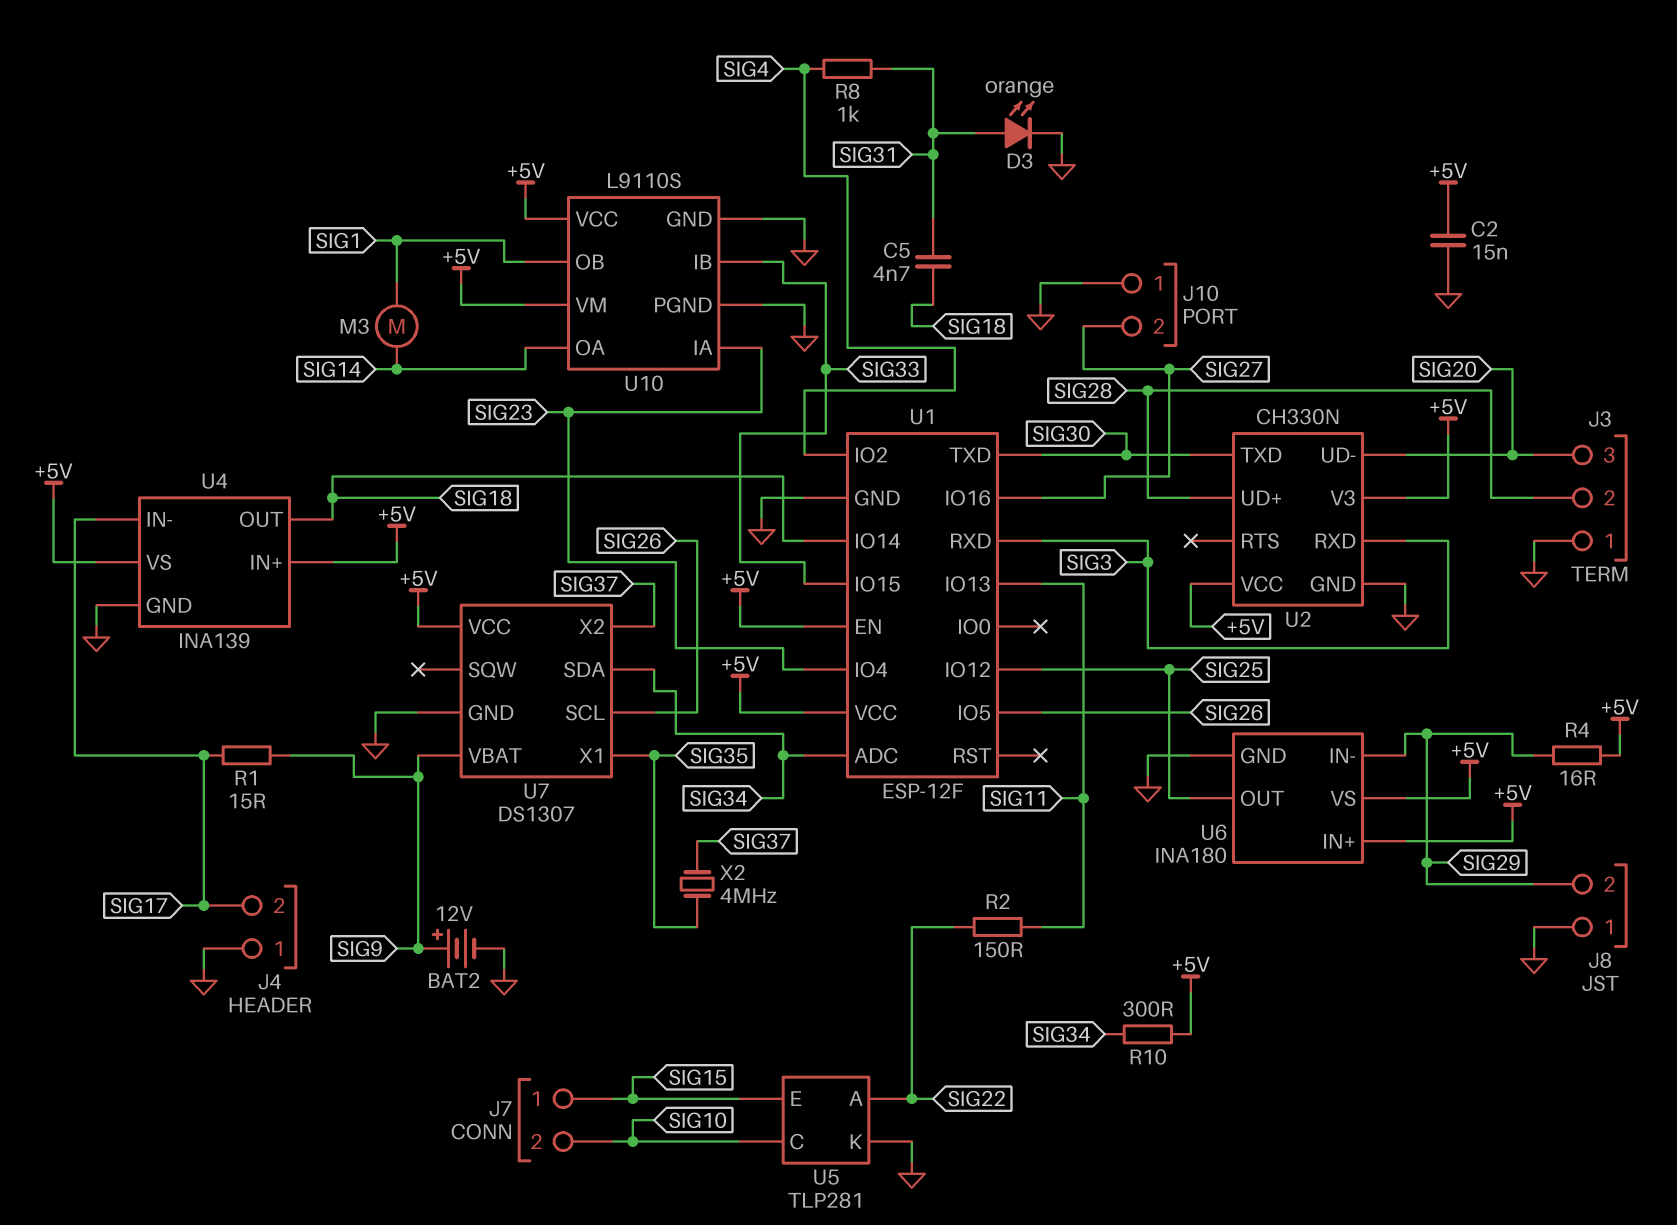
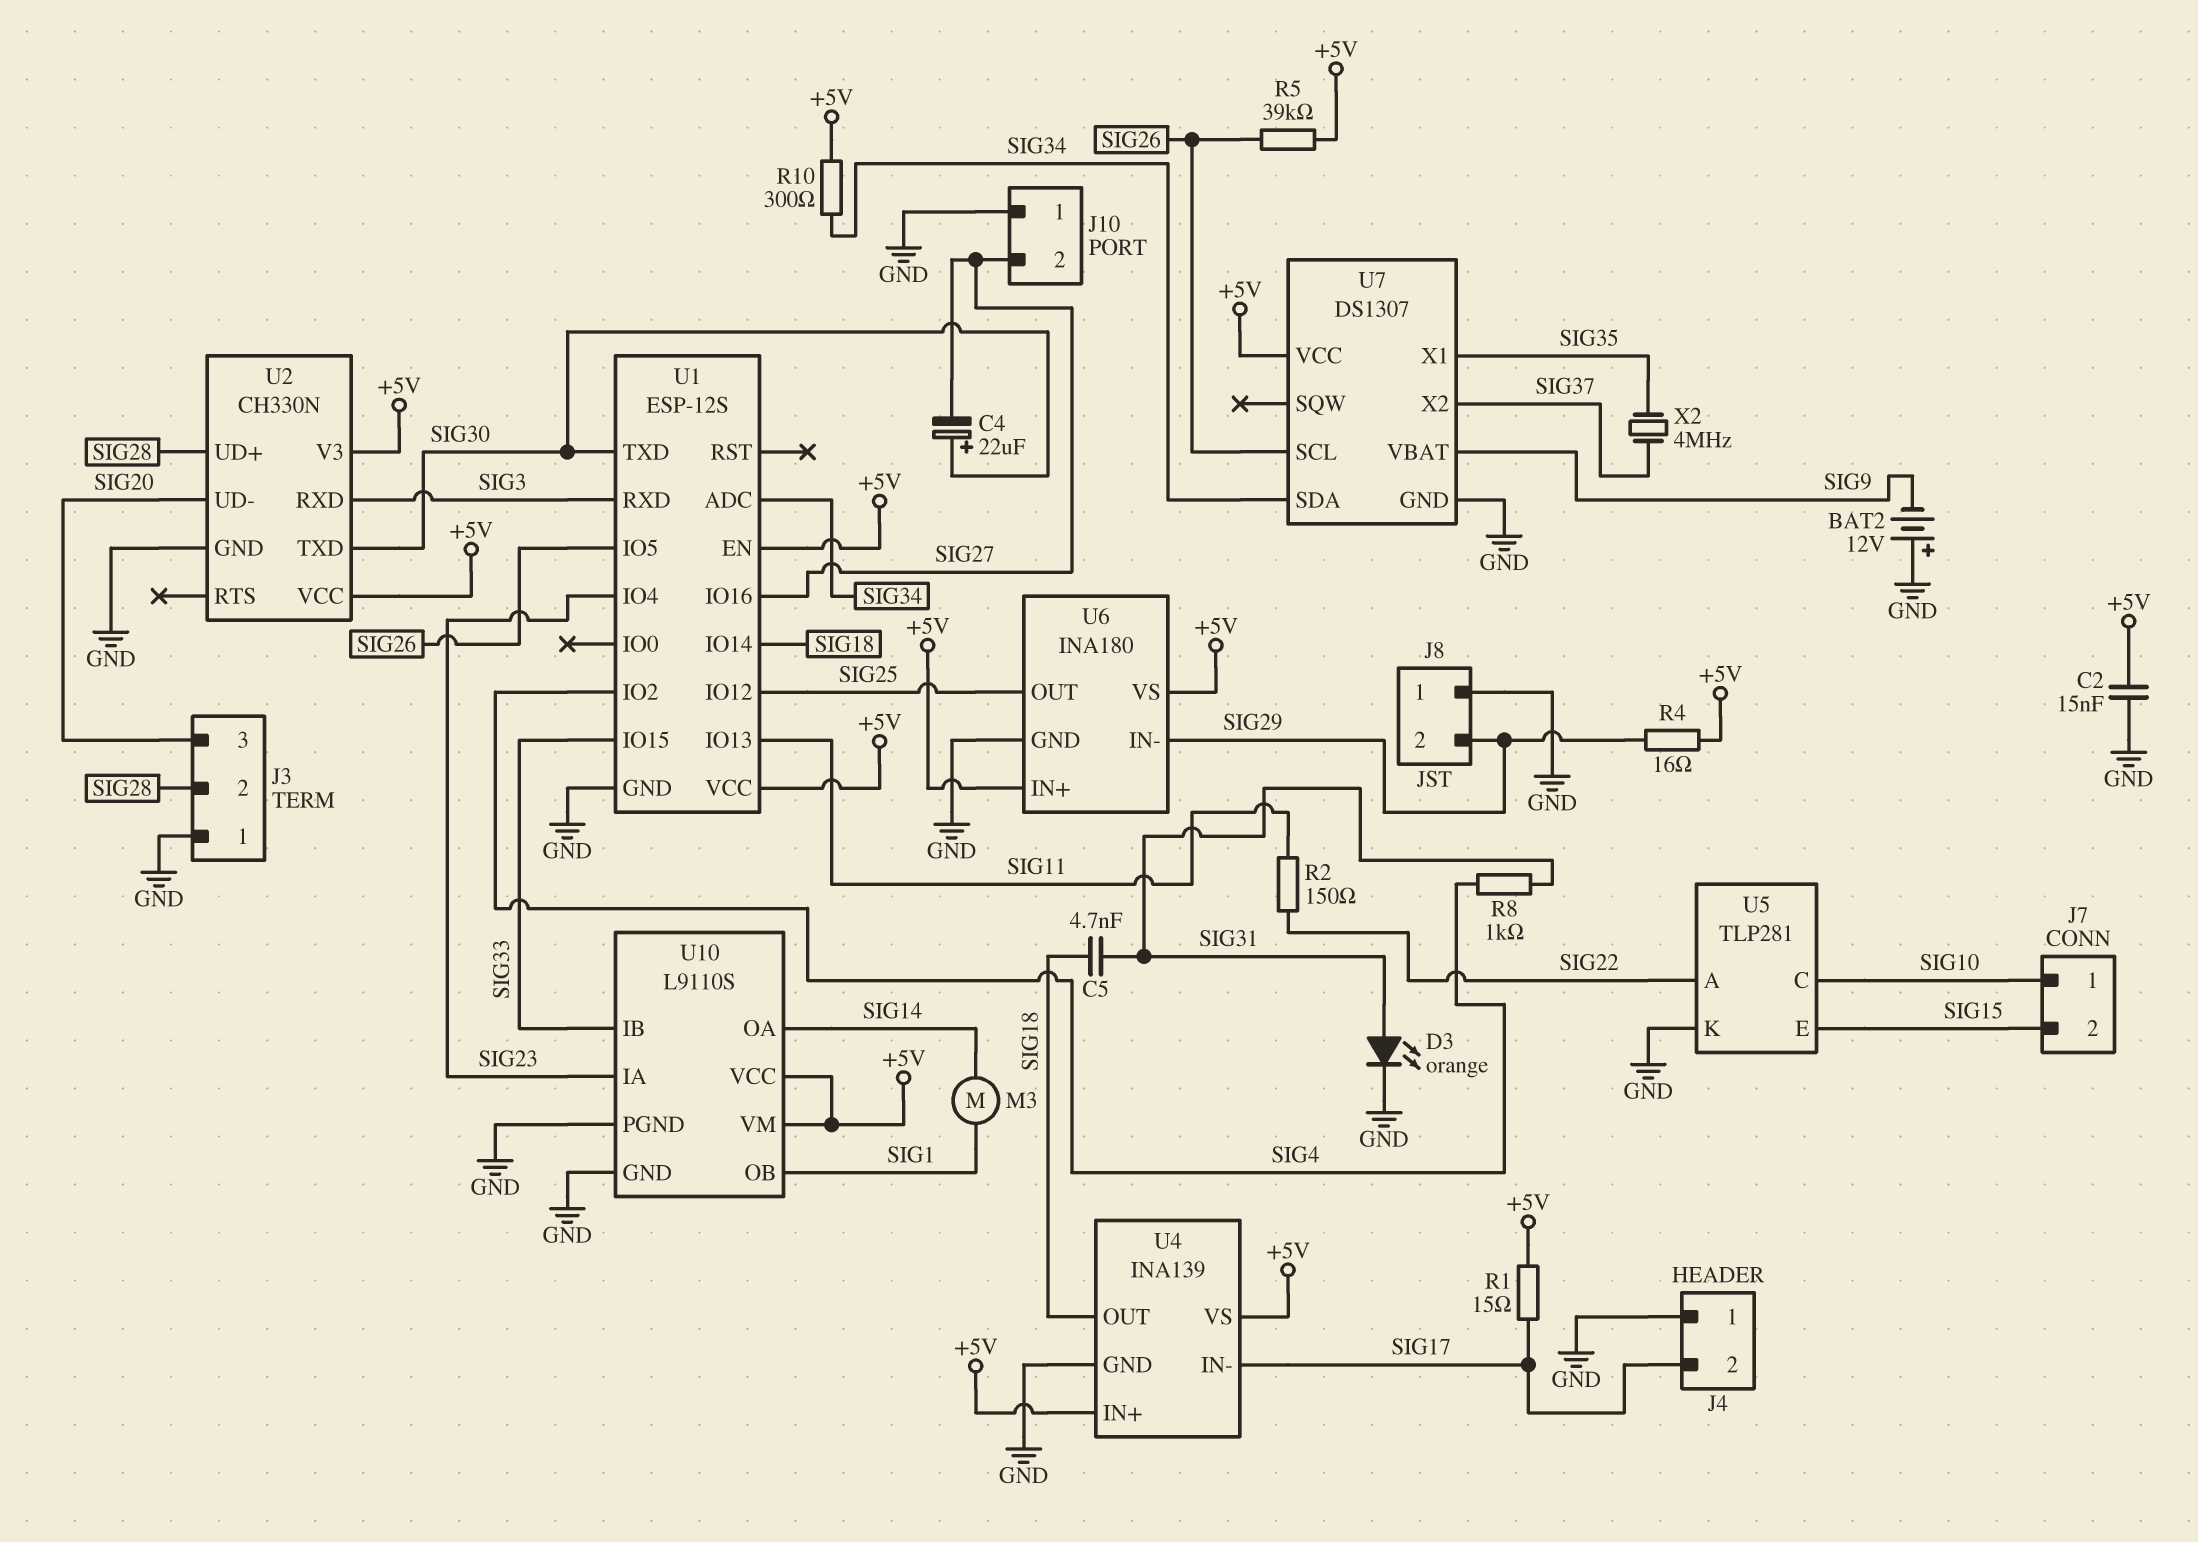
BAT2: 12V (plus SIG9, minus GND) -> 12V (plus GND, minus SIG9)
C4: none -> 22uF (plus SIG30, minus SIG27)
J7 pin 1: SIG15 -> SIG10
J7 pin 2: SIG10 -> SIG15
R1: 15 (SIG9, SIG17) -> 15 (+5V, SIG17)
R5: none -> 39k (+5V, SIG26)
U1: ESP-12F -> ESP-12S

